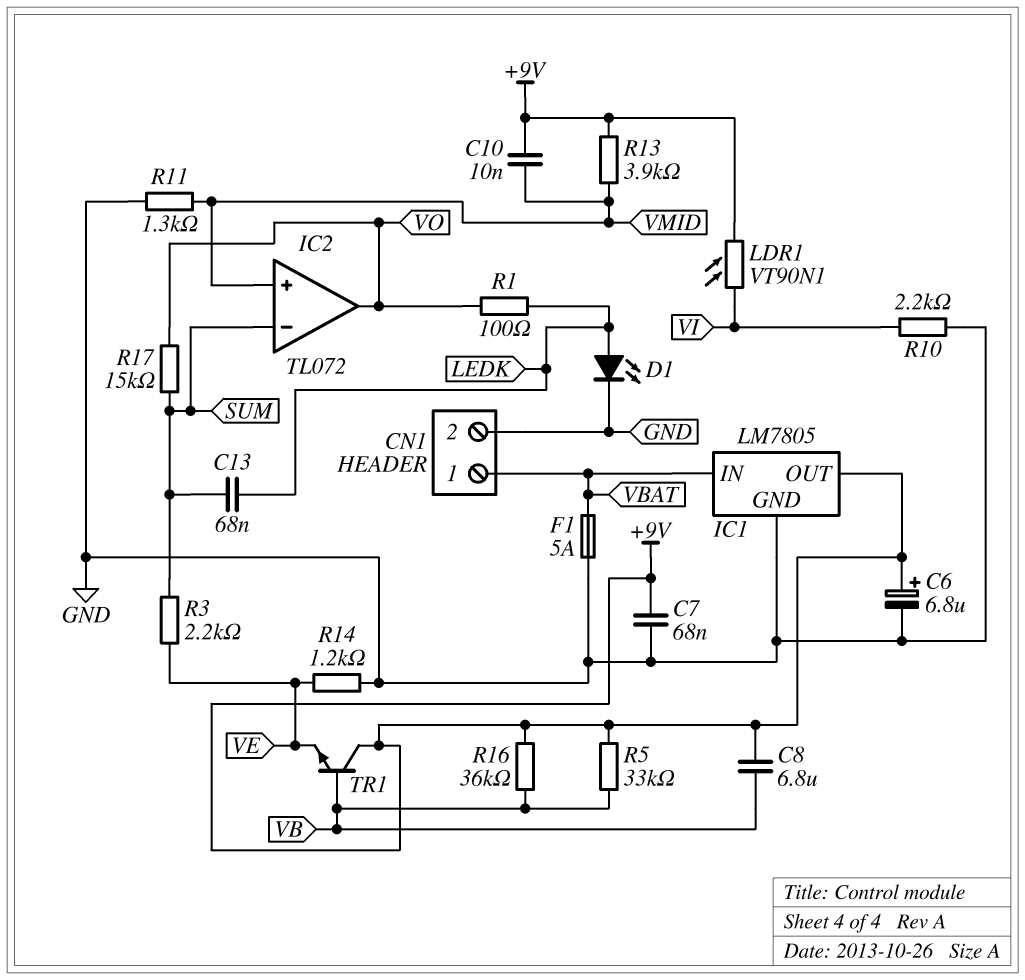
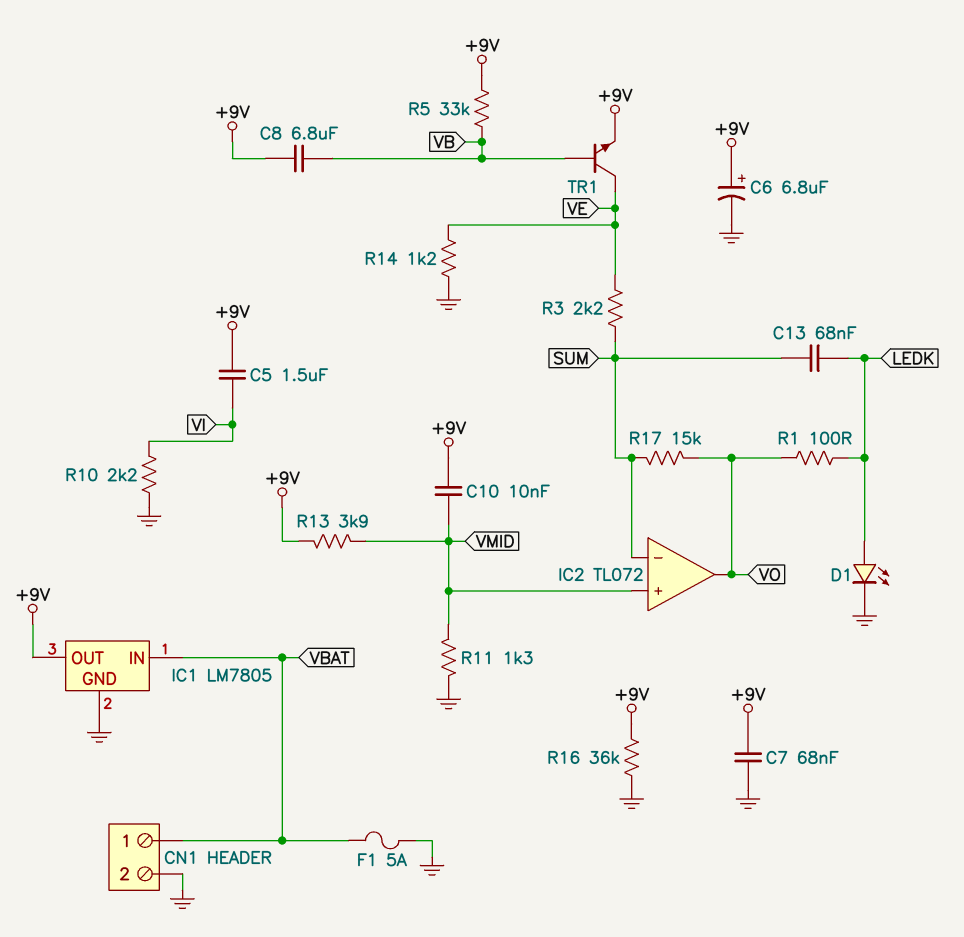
C5: none -> 1.5uF (+9V, VI)
LDR1: VT90N1 (+9V, VI) -> none
R16: 36k (+9V, VB) -> 36k (+9V, GND)
TR1: NPN (B VB, C +9V, E VE) -> NPN (B VB, C VE, E +9V)

